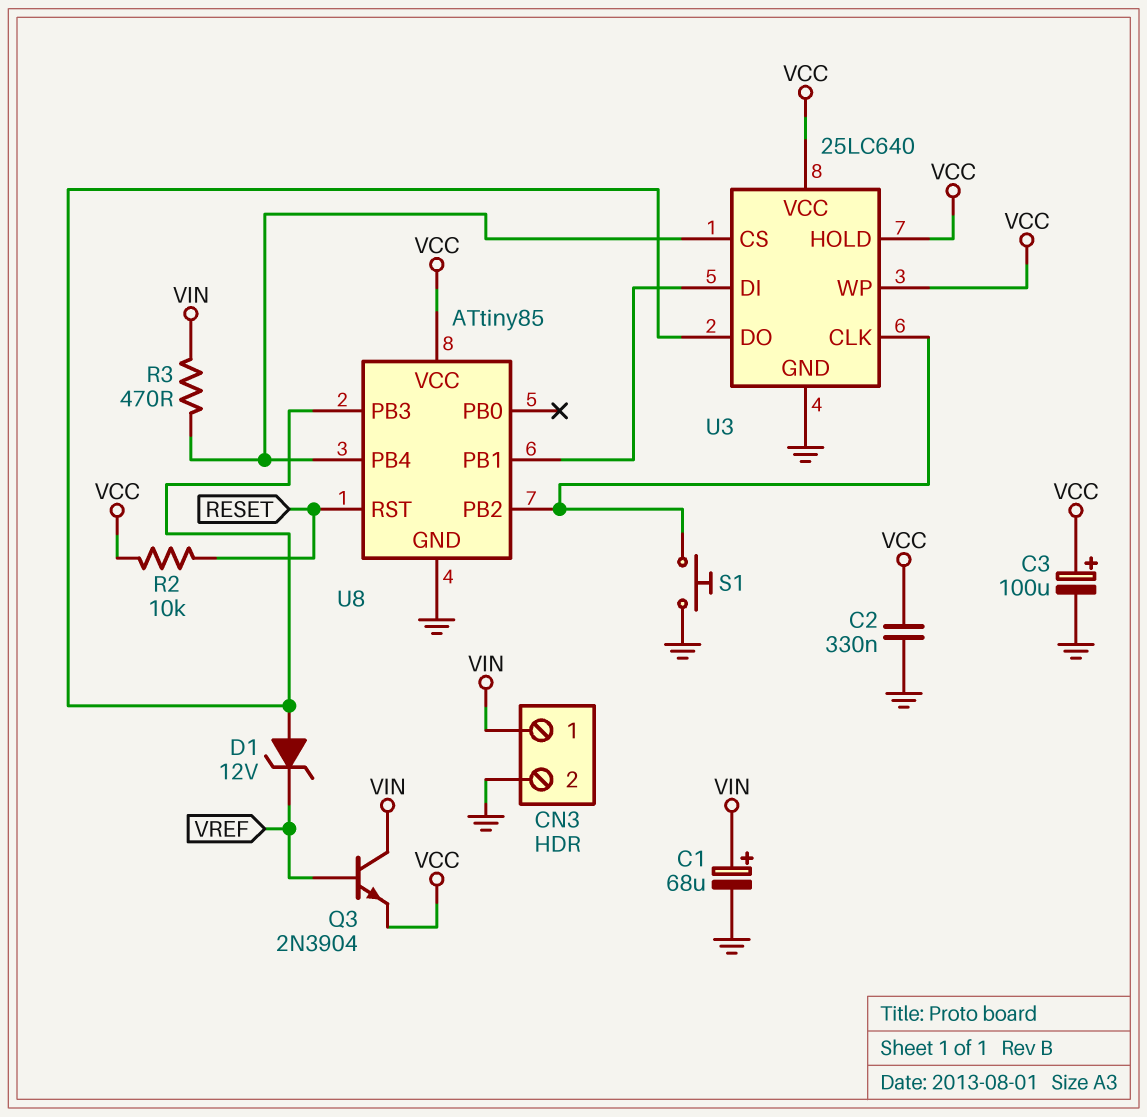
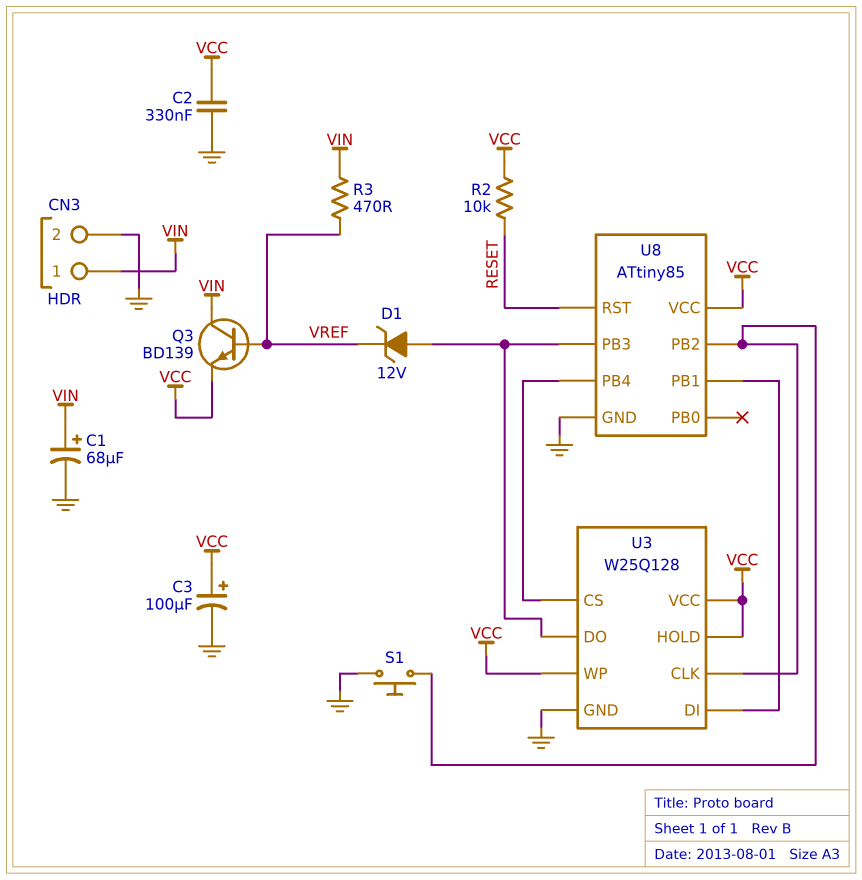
Q3: NPN 2N3904 (B VREF, C VIN, E VCC) -> NPN BD139 (B VREF, C VIN, E VCC)
R3: 470 (U3/CS, VIN) -> 470 (VIN, VREF)
U3: 25LC640 -> W25Q128

